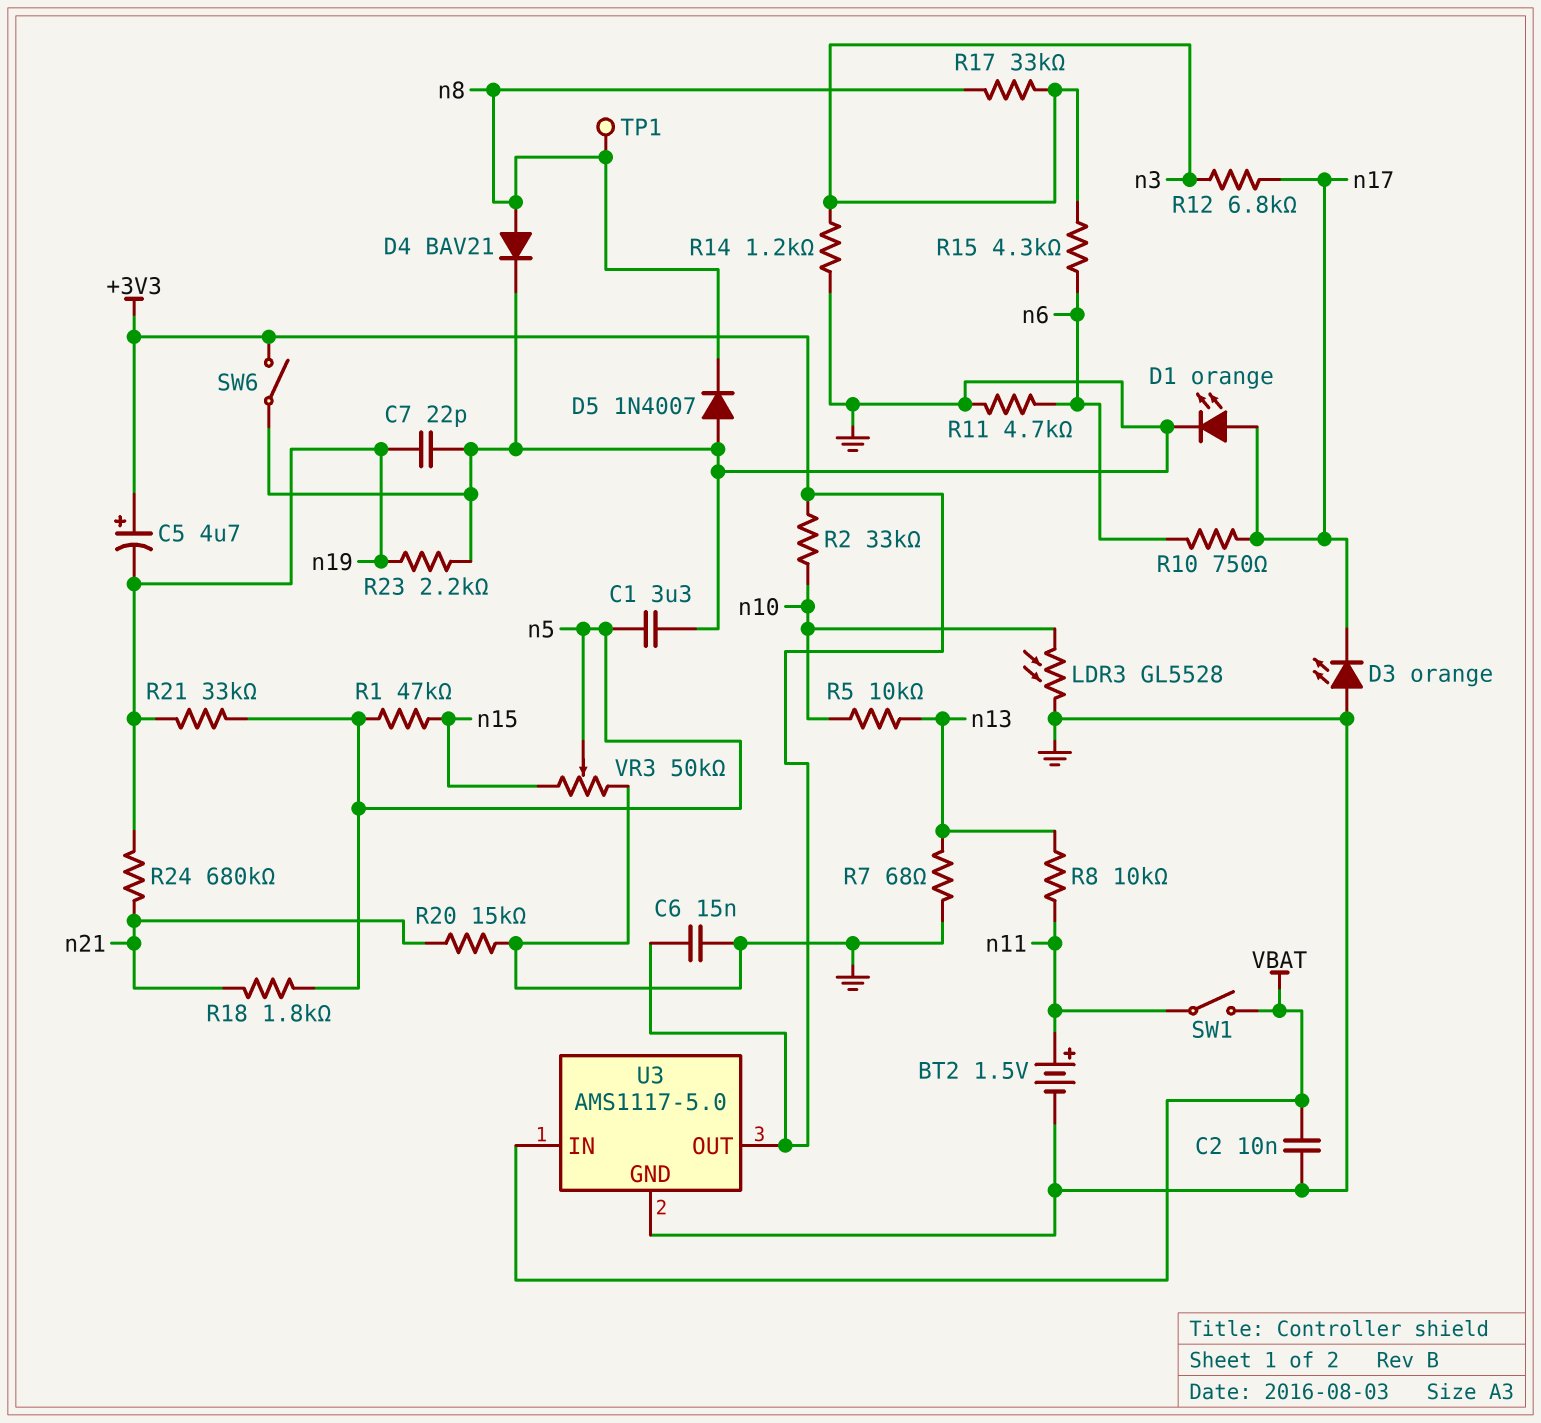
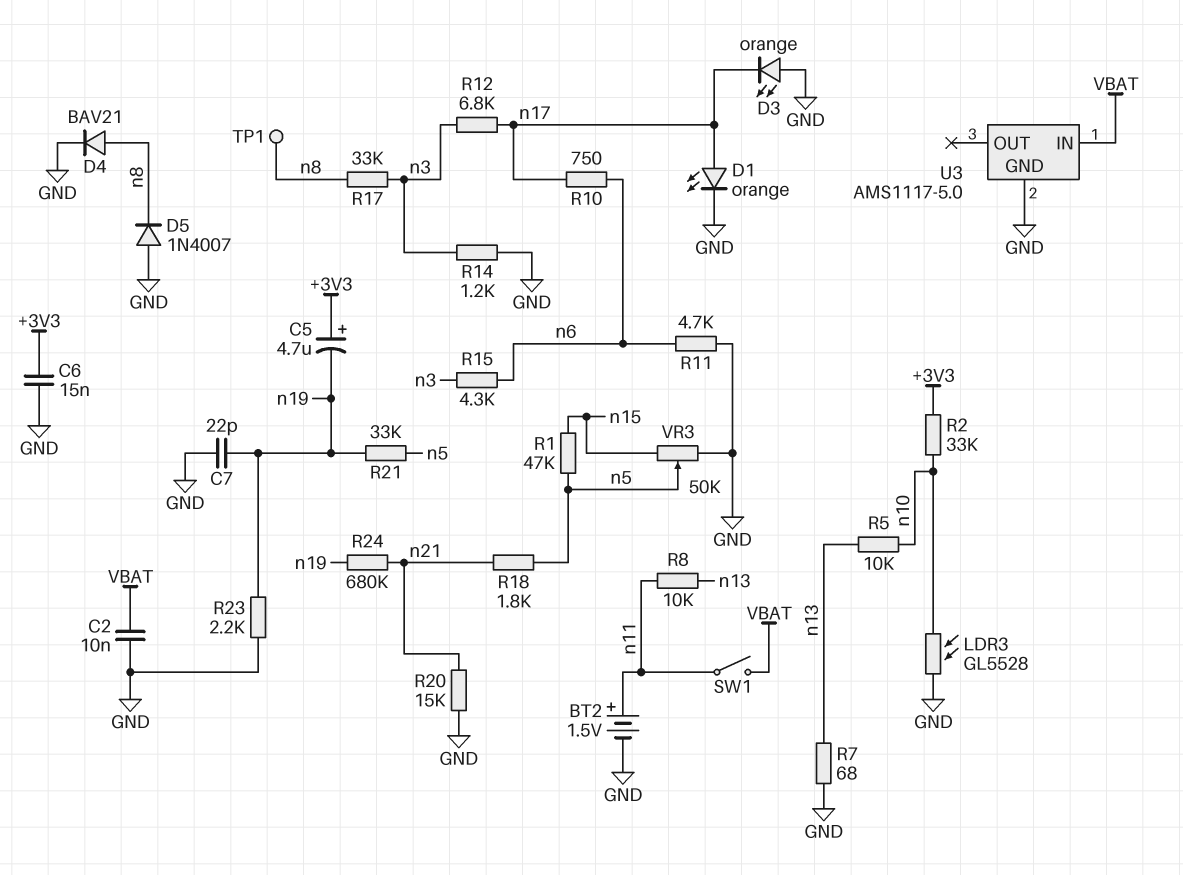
C1: 3.3uF (GND, n5) -> none
SW6: switch (+3V3, GND) -> none
U3 pin OUT: +3V3 -> none

